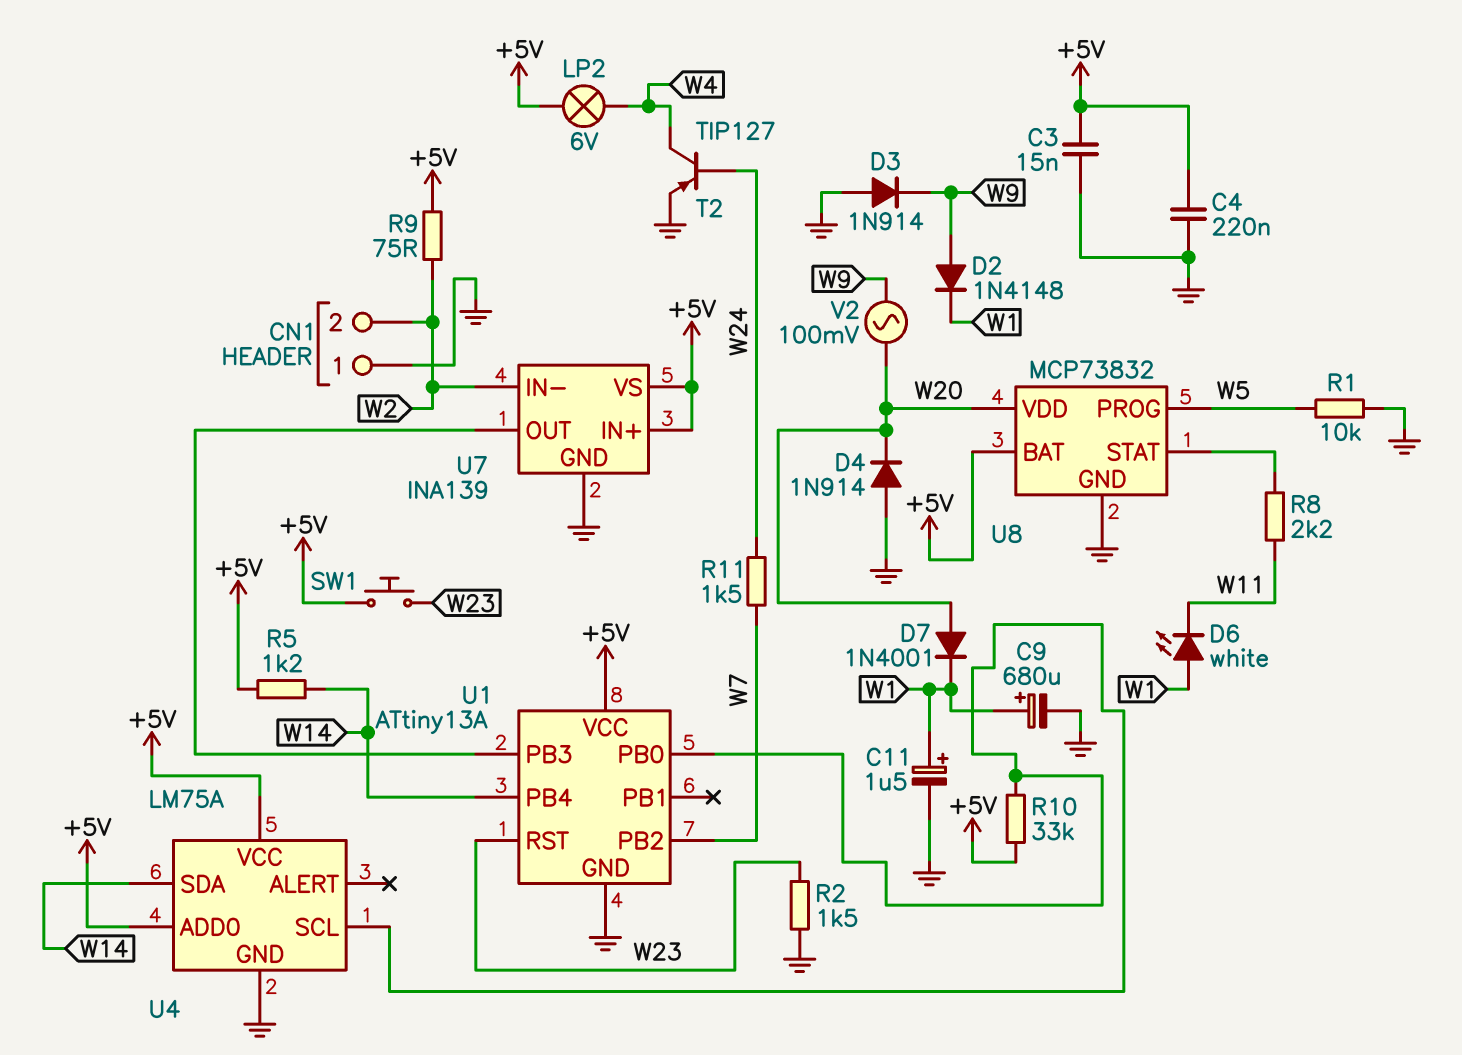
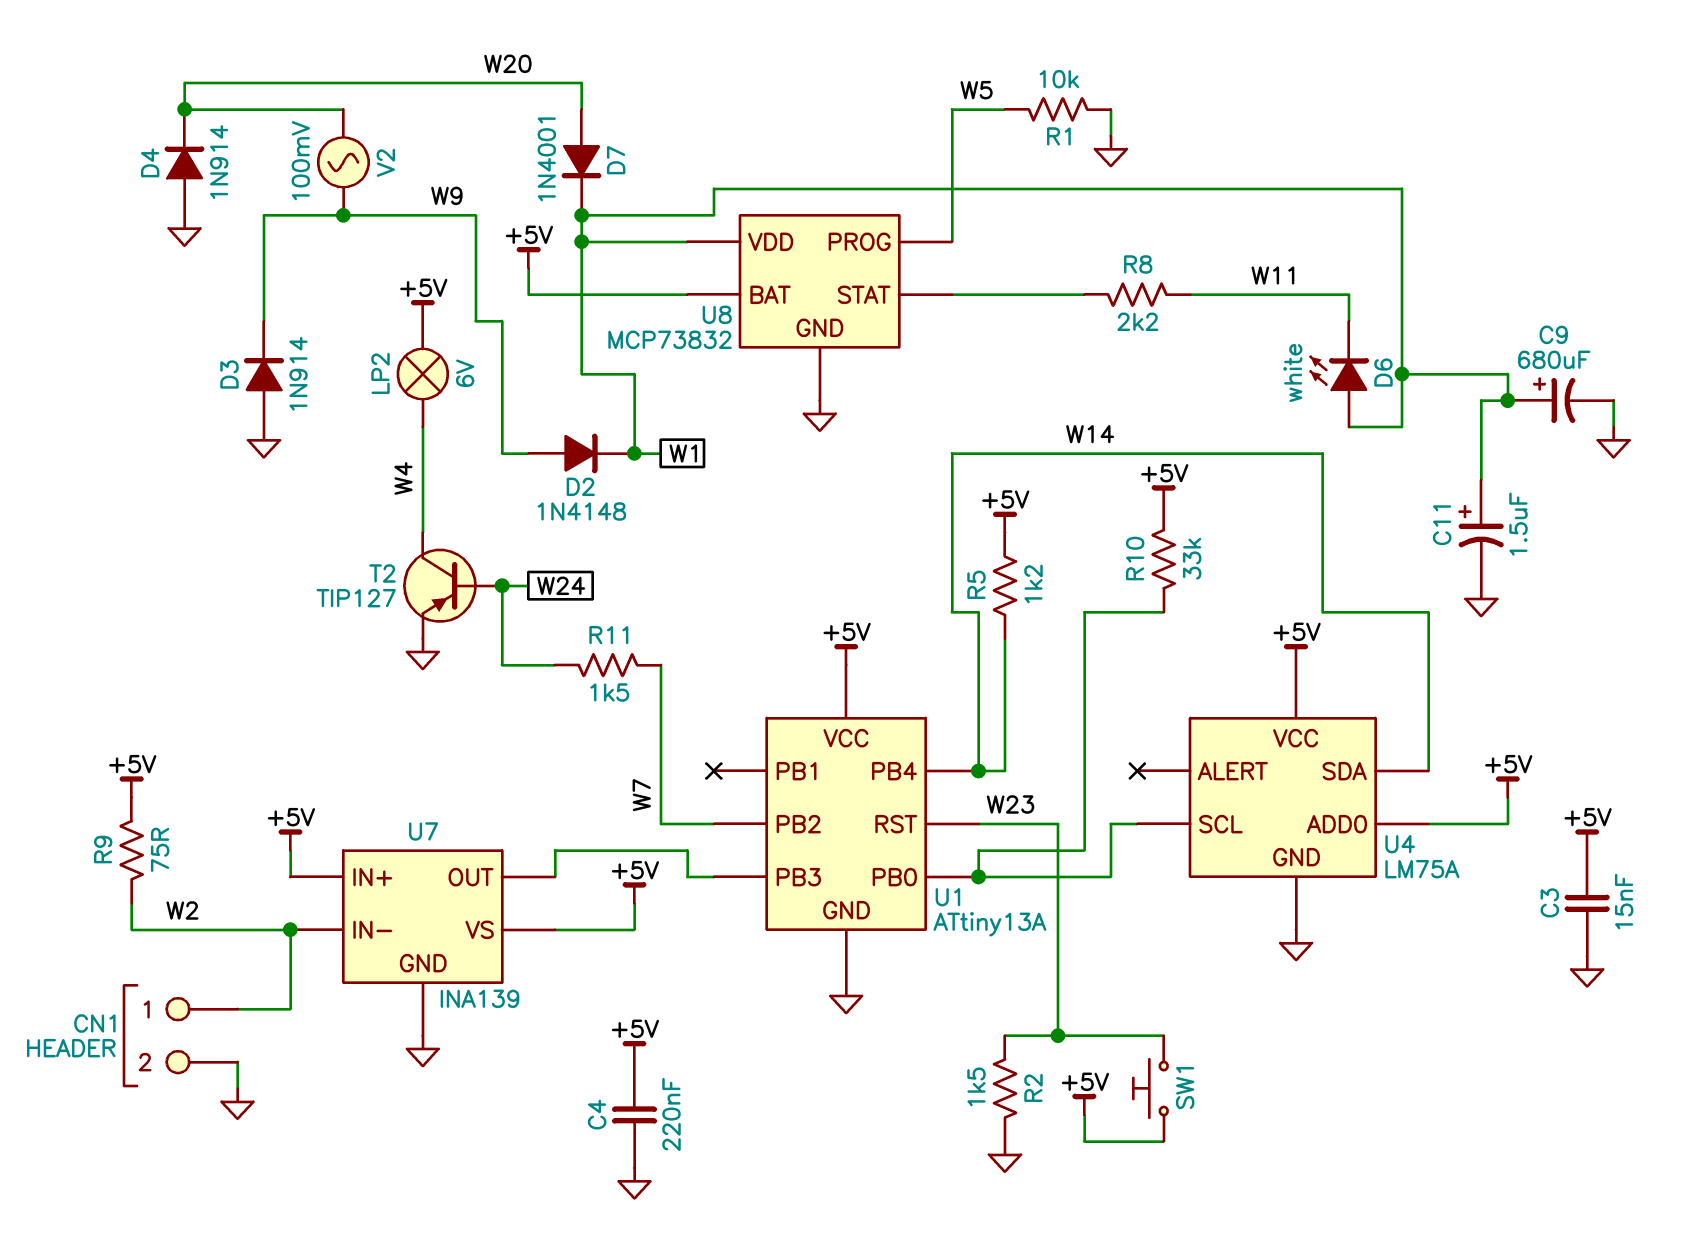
CN1 pin 1: GND -> W2
CN1 pin 2: W2 -> GND
U8 pin VDD: W20 -> W1

